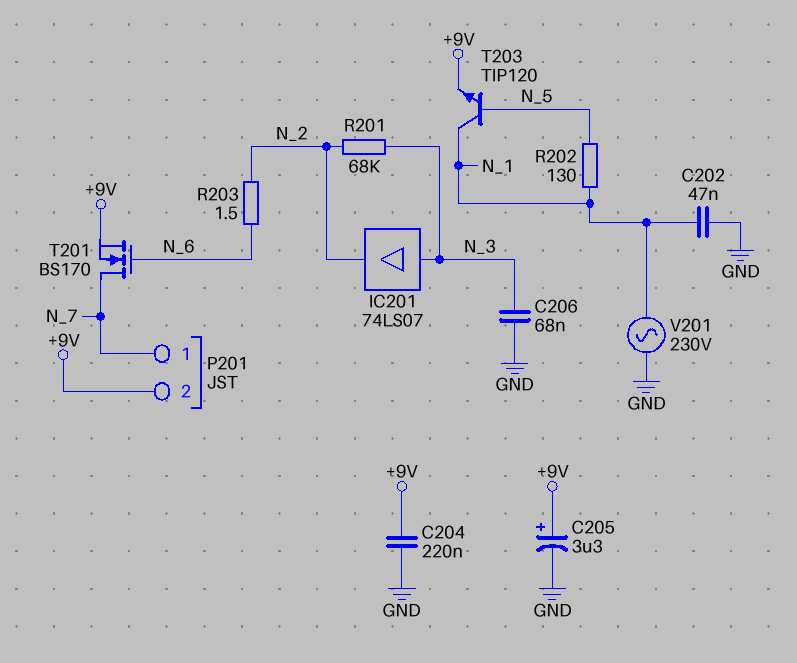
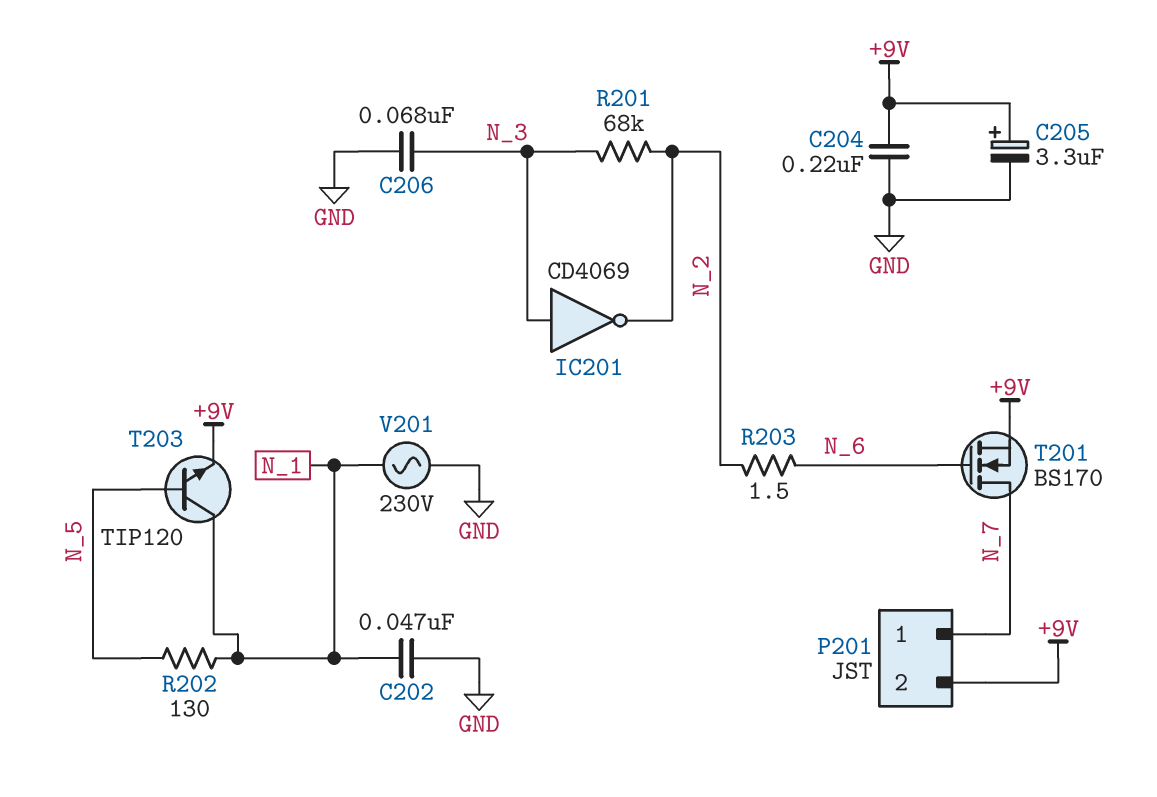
IC201: buffer 74LS07 (in N_3, out N_2) -> NOT CD4069 (in N_3, out N_2)

